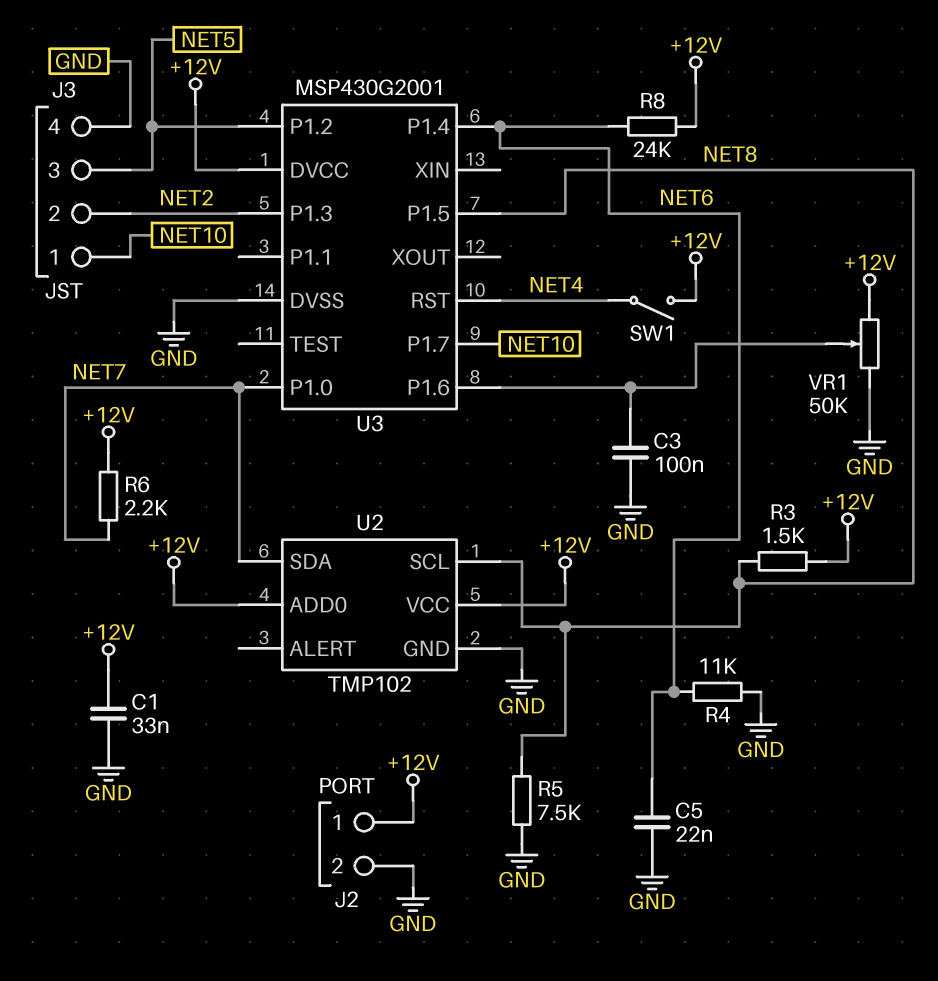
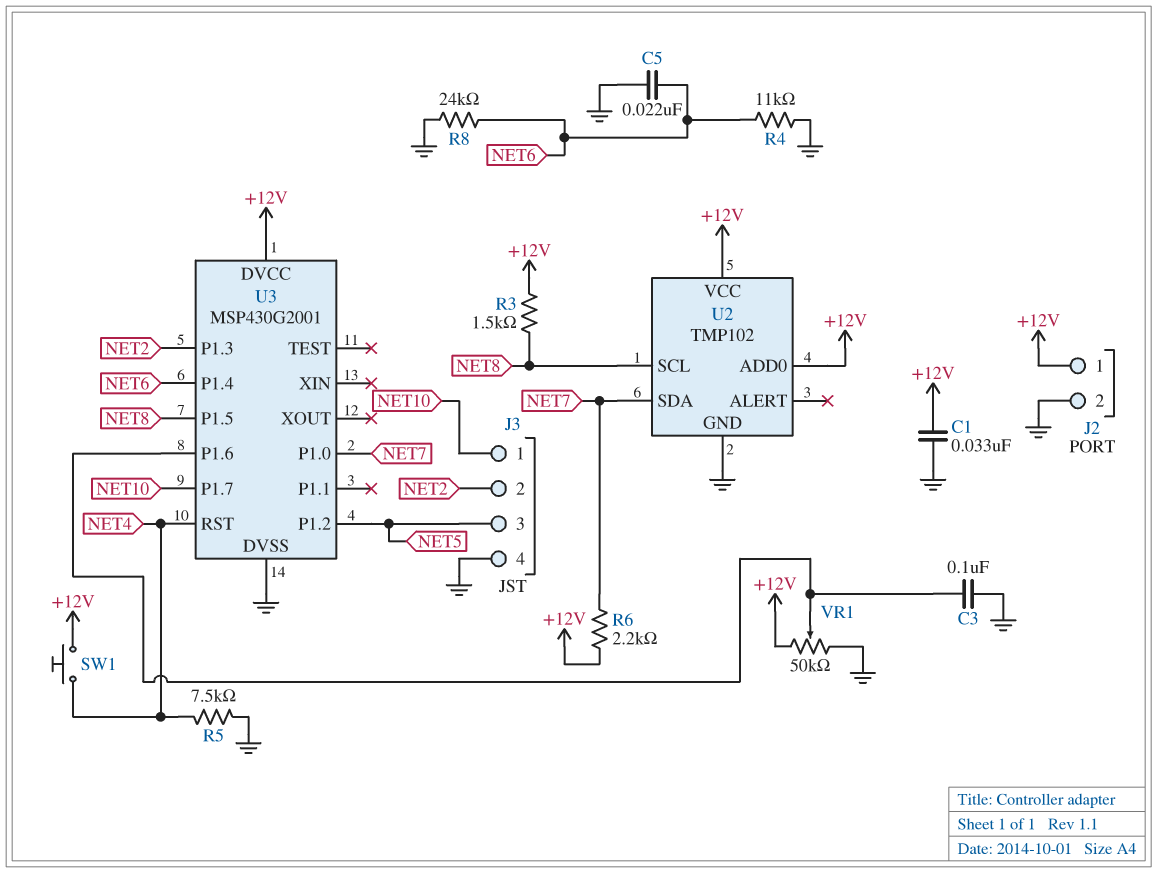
R5: 7.5k (GND, NET8) -> 7.5k (GND, NET4)
R8: 24k (+12V, NET6) -> 24k (GND, NET6)
SW1: switch (+12V, NET4) -> button (+12V, NET4)

